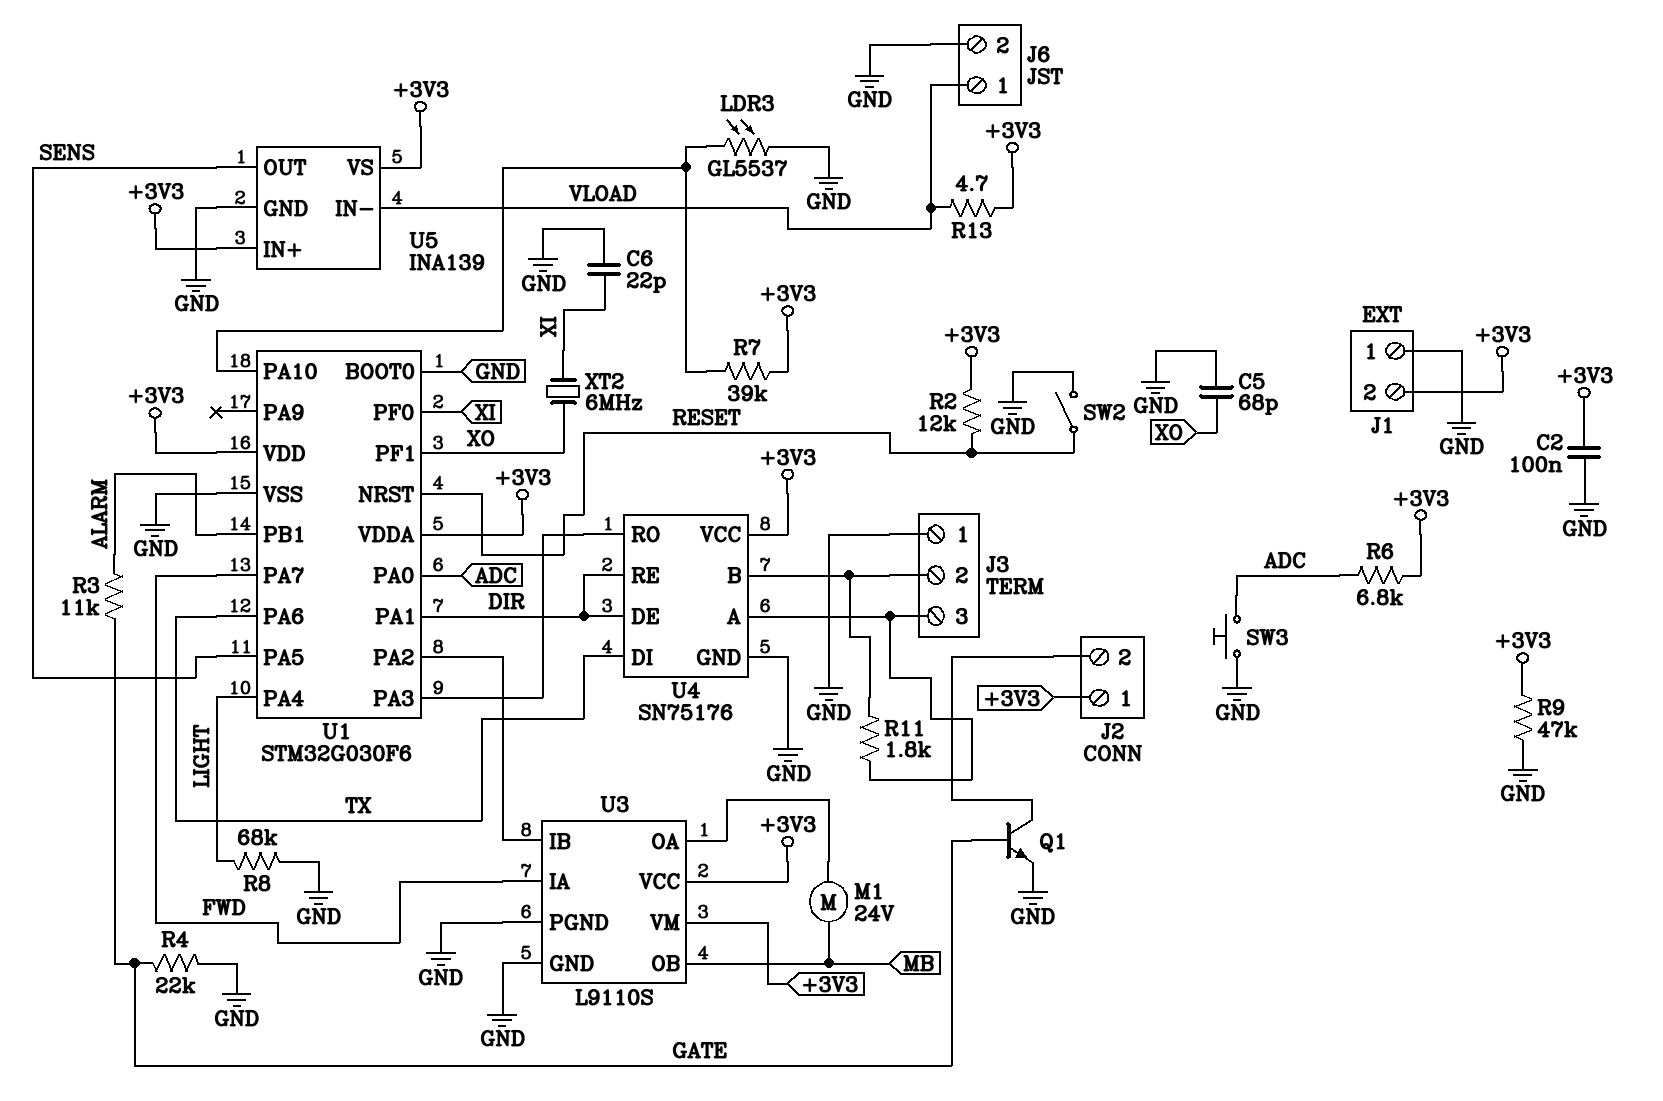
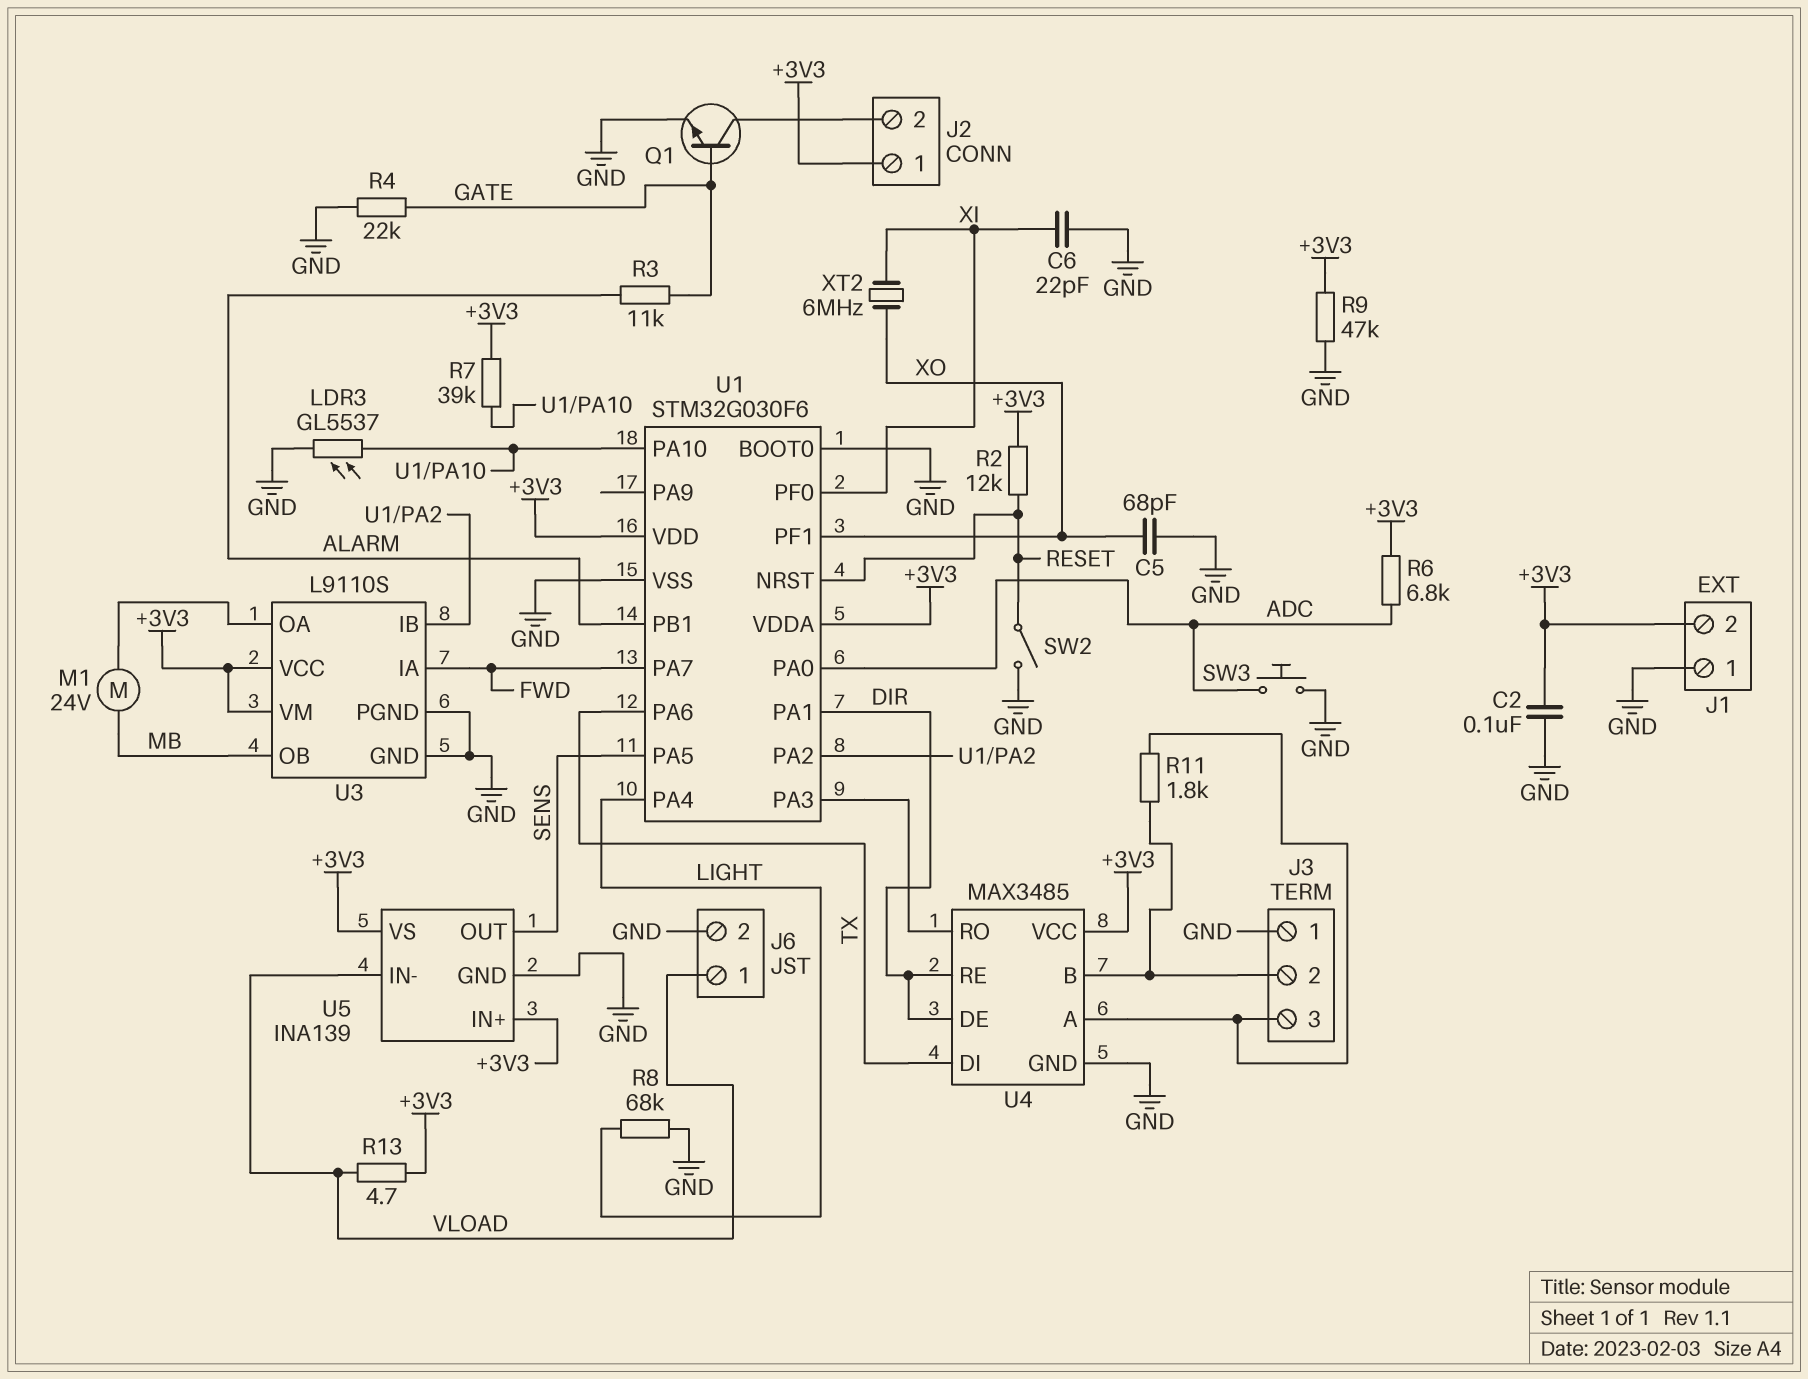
U4: SN75176 -> MAX3485

